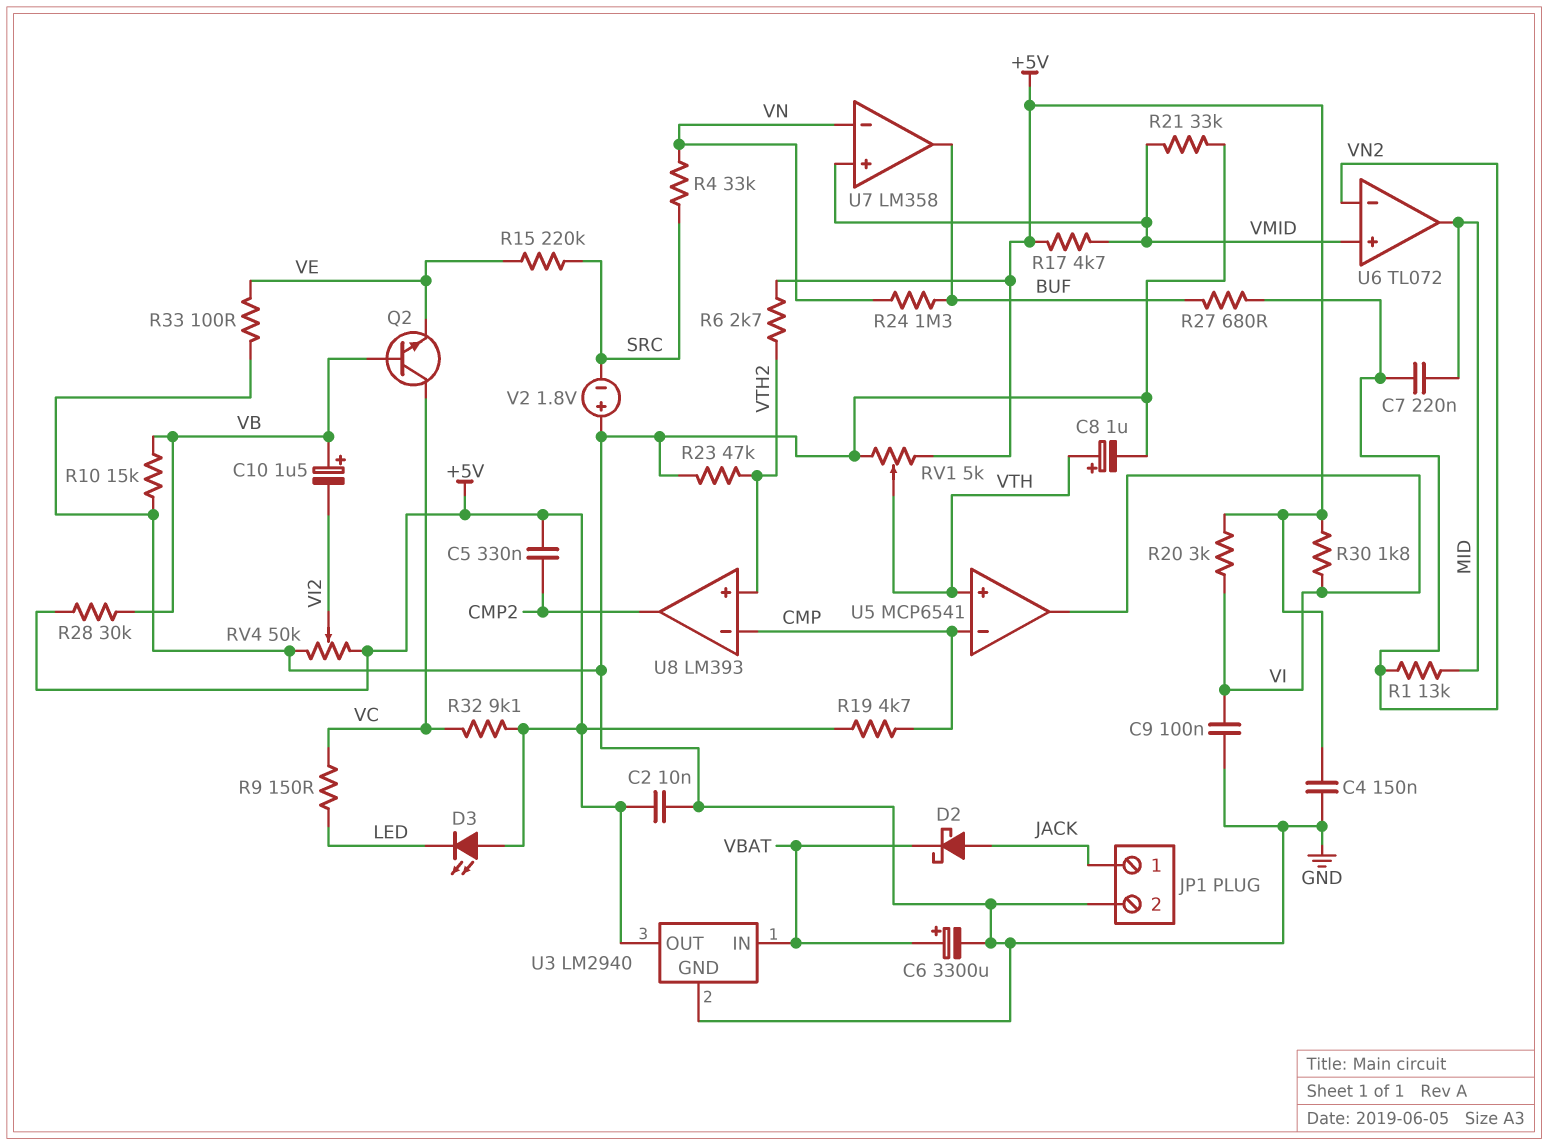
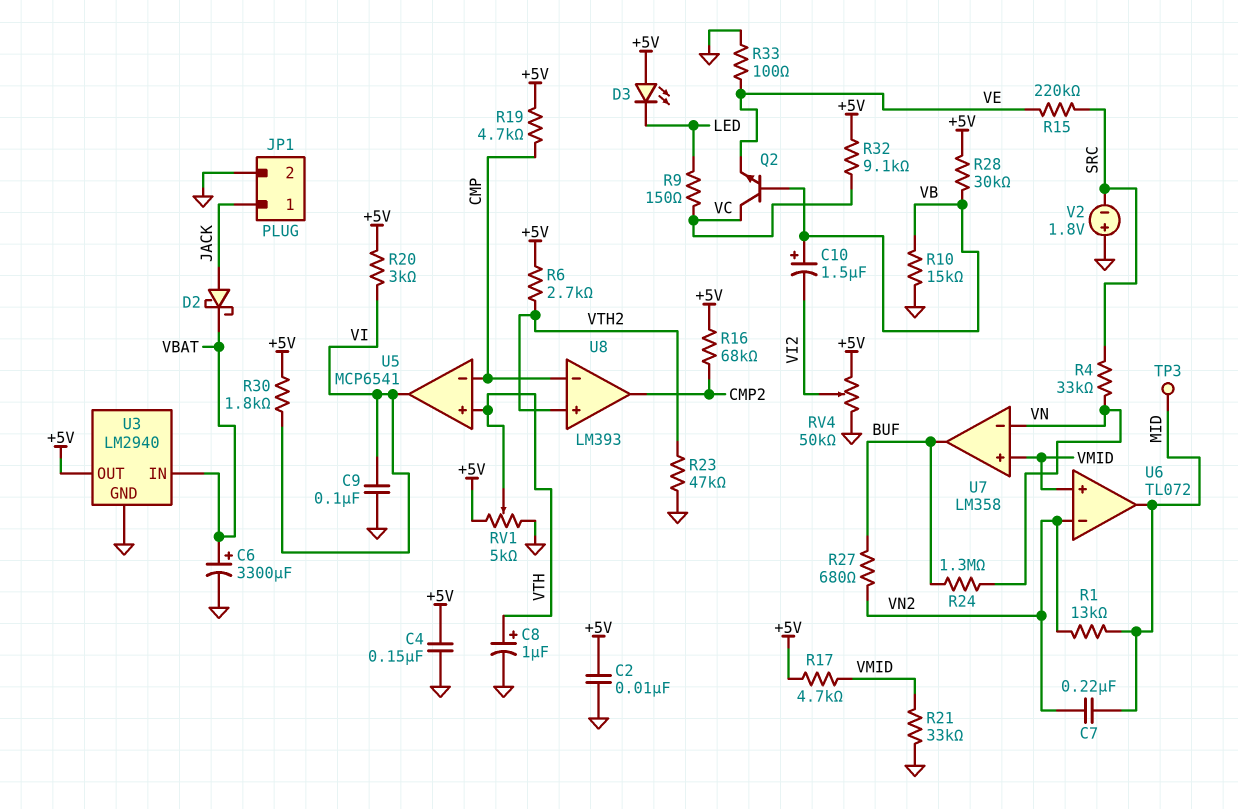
C5: 330nF (+5V, CMP2) -> none
R16: none -> 68k (+5V, CMP2)
TP3: none -> test point (MID)

